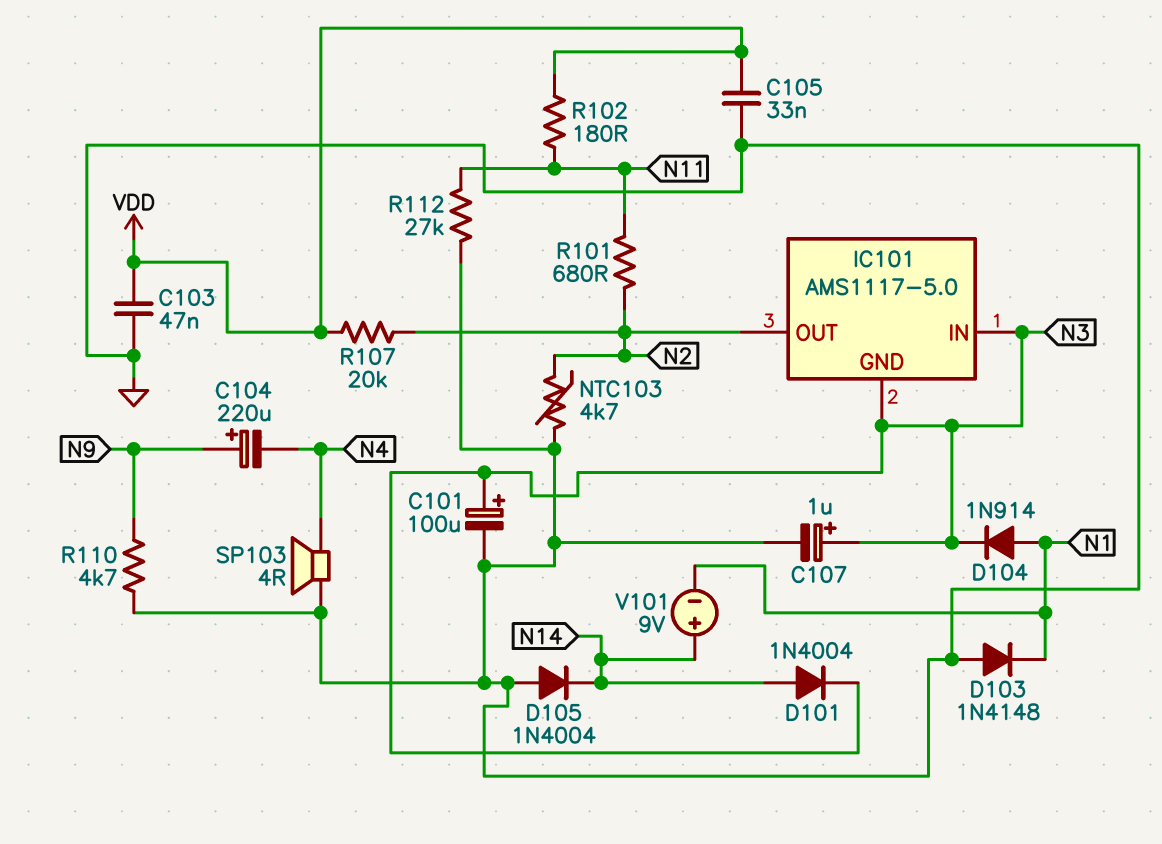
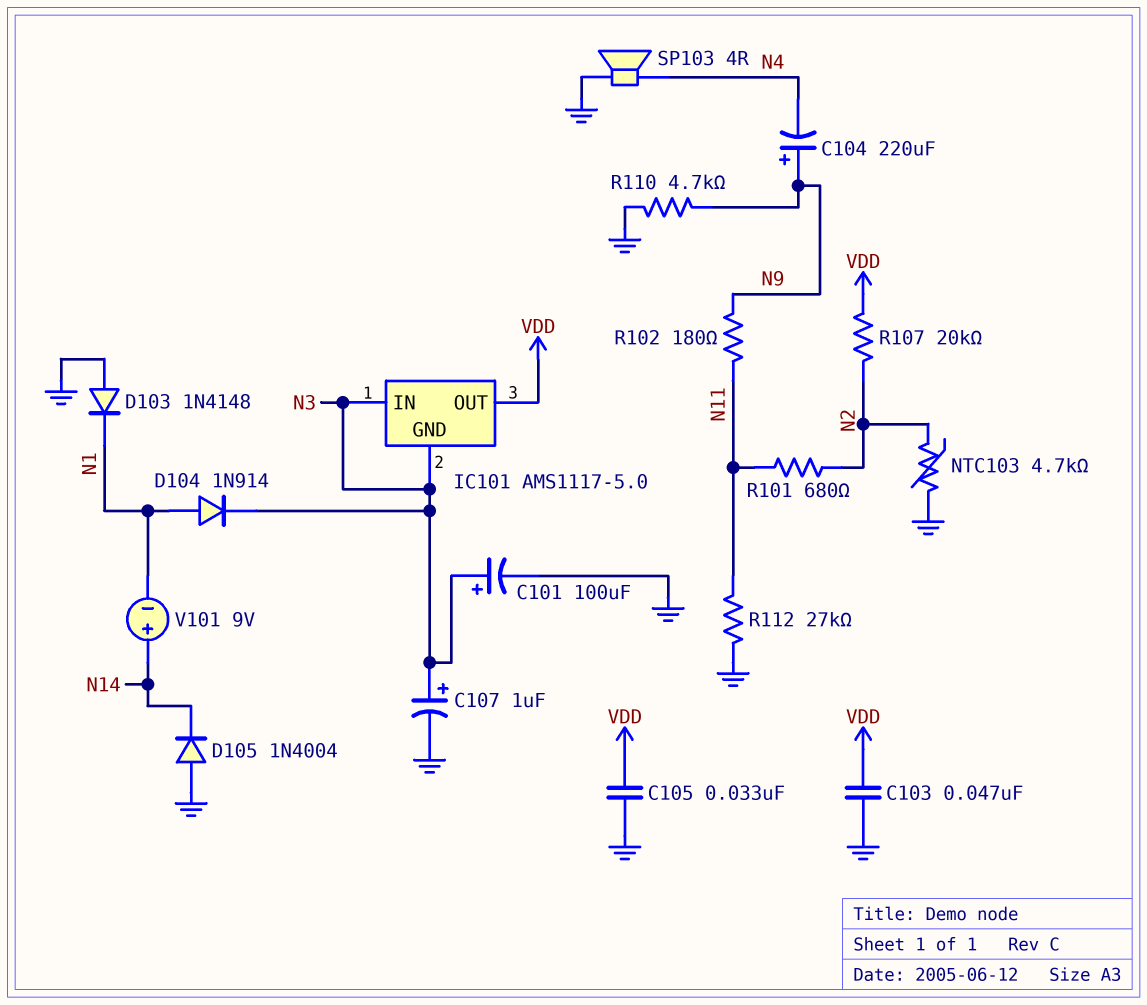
D101: diode 1N4004 (A N14, K N3) -> none
IC101 pin OUT: N2 -> VDD
R102: 180 (N11, VDD) -> 180 (N9, N11)

